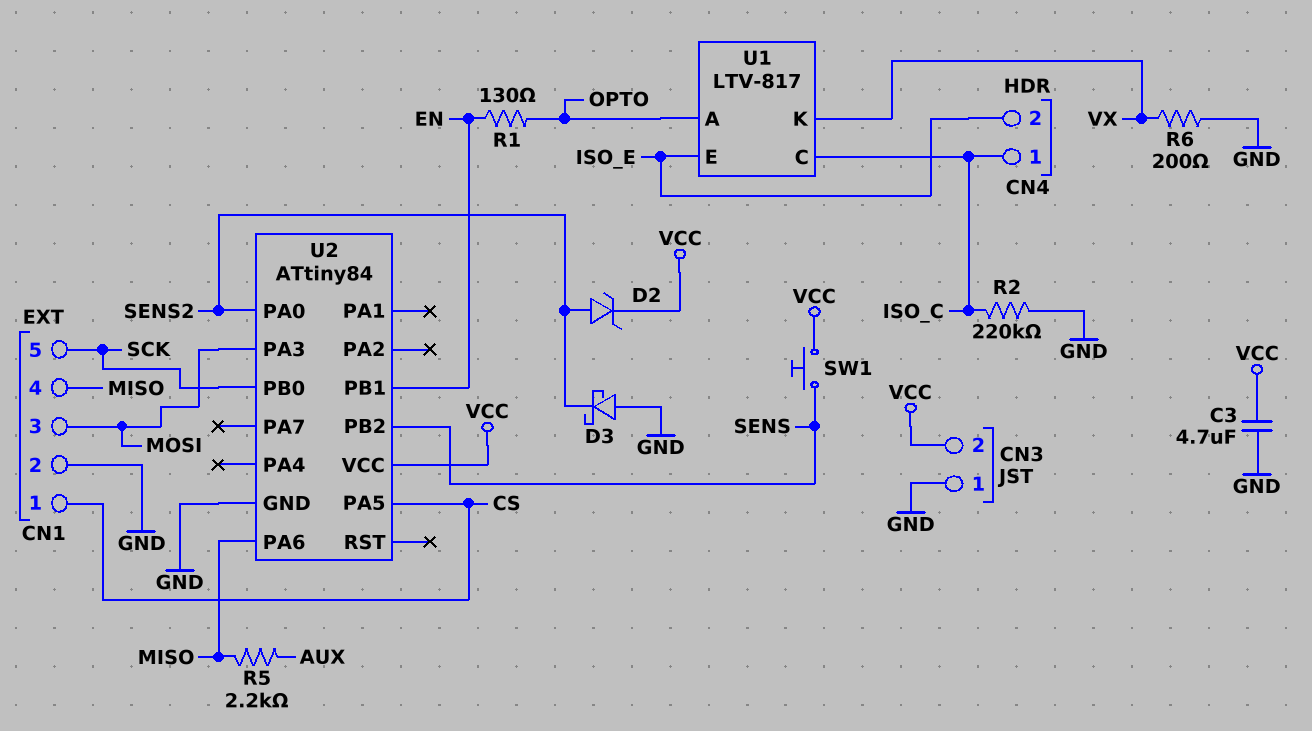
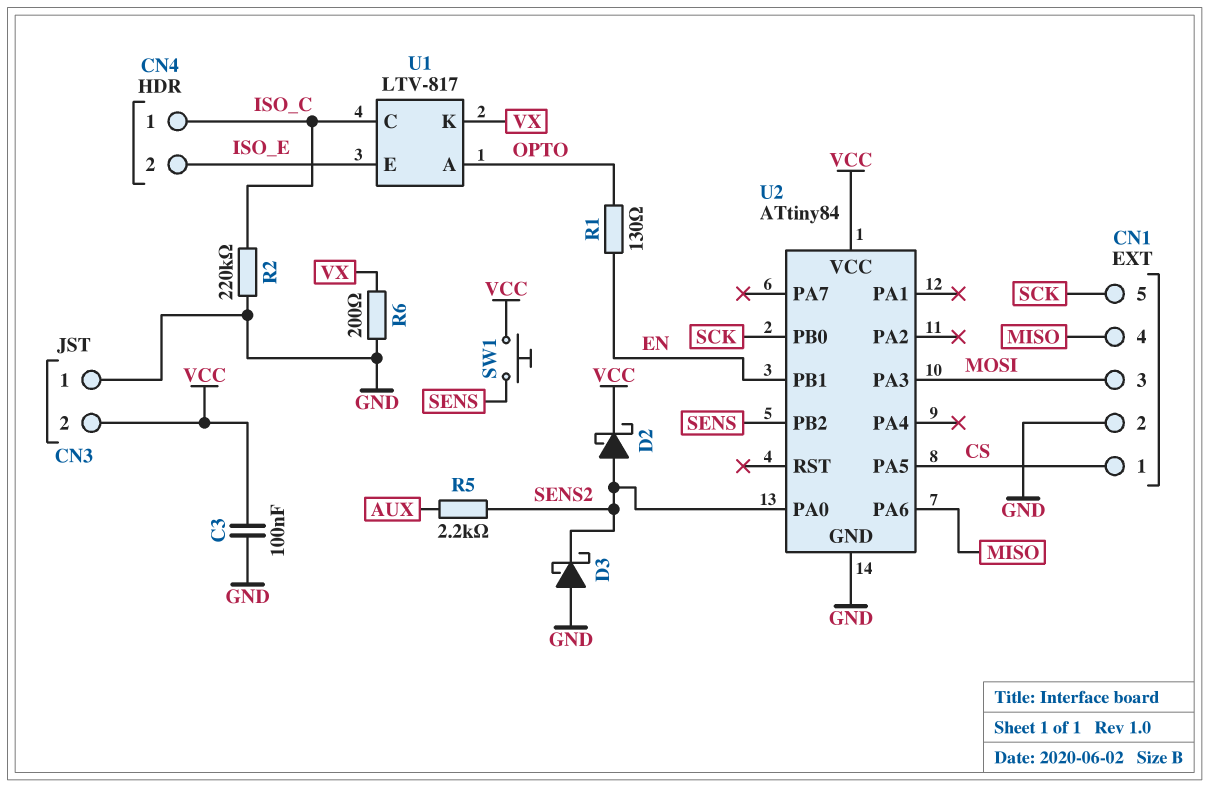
C3: 4.7uF (GND, VCC) -> 100nF (GND, VCC)
D2: zener (A SENS2, K VCC) -> schottky (A SENS2, K VCC)
R5: 2.2k (AUX, MISO) -> 2.2k (AUX, SENS2)

